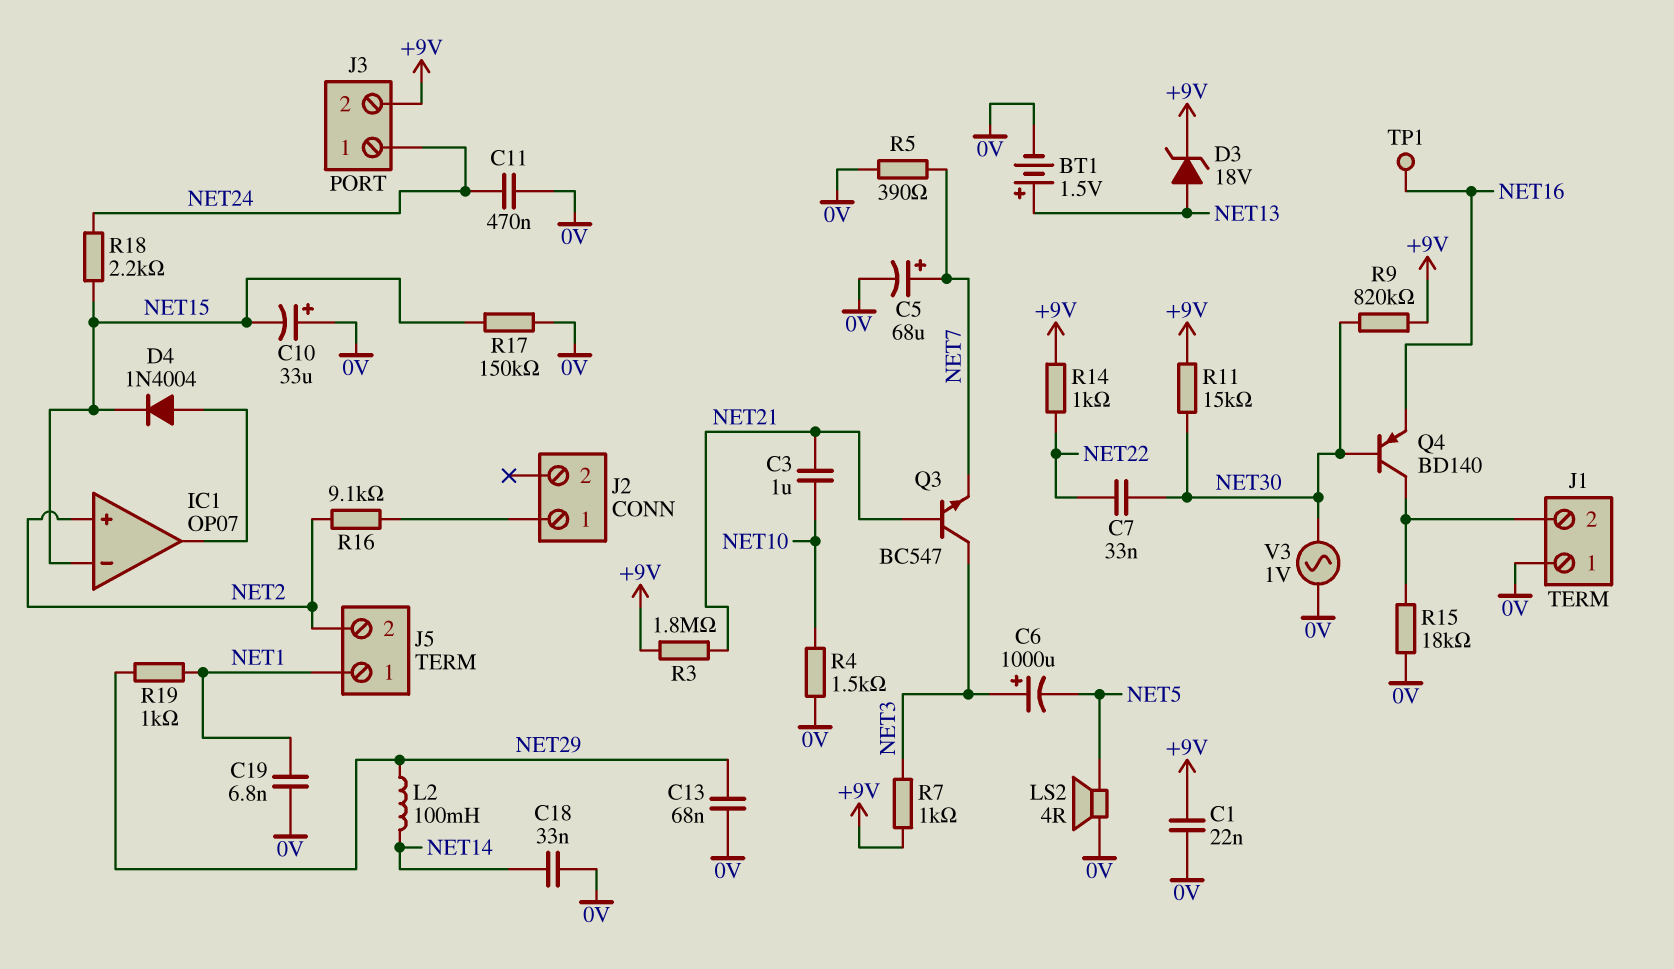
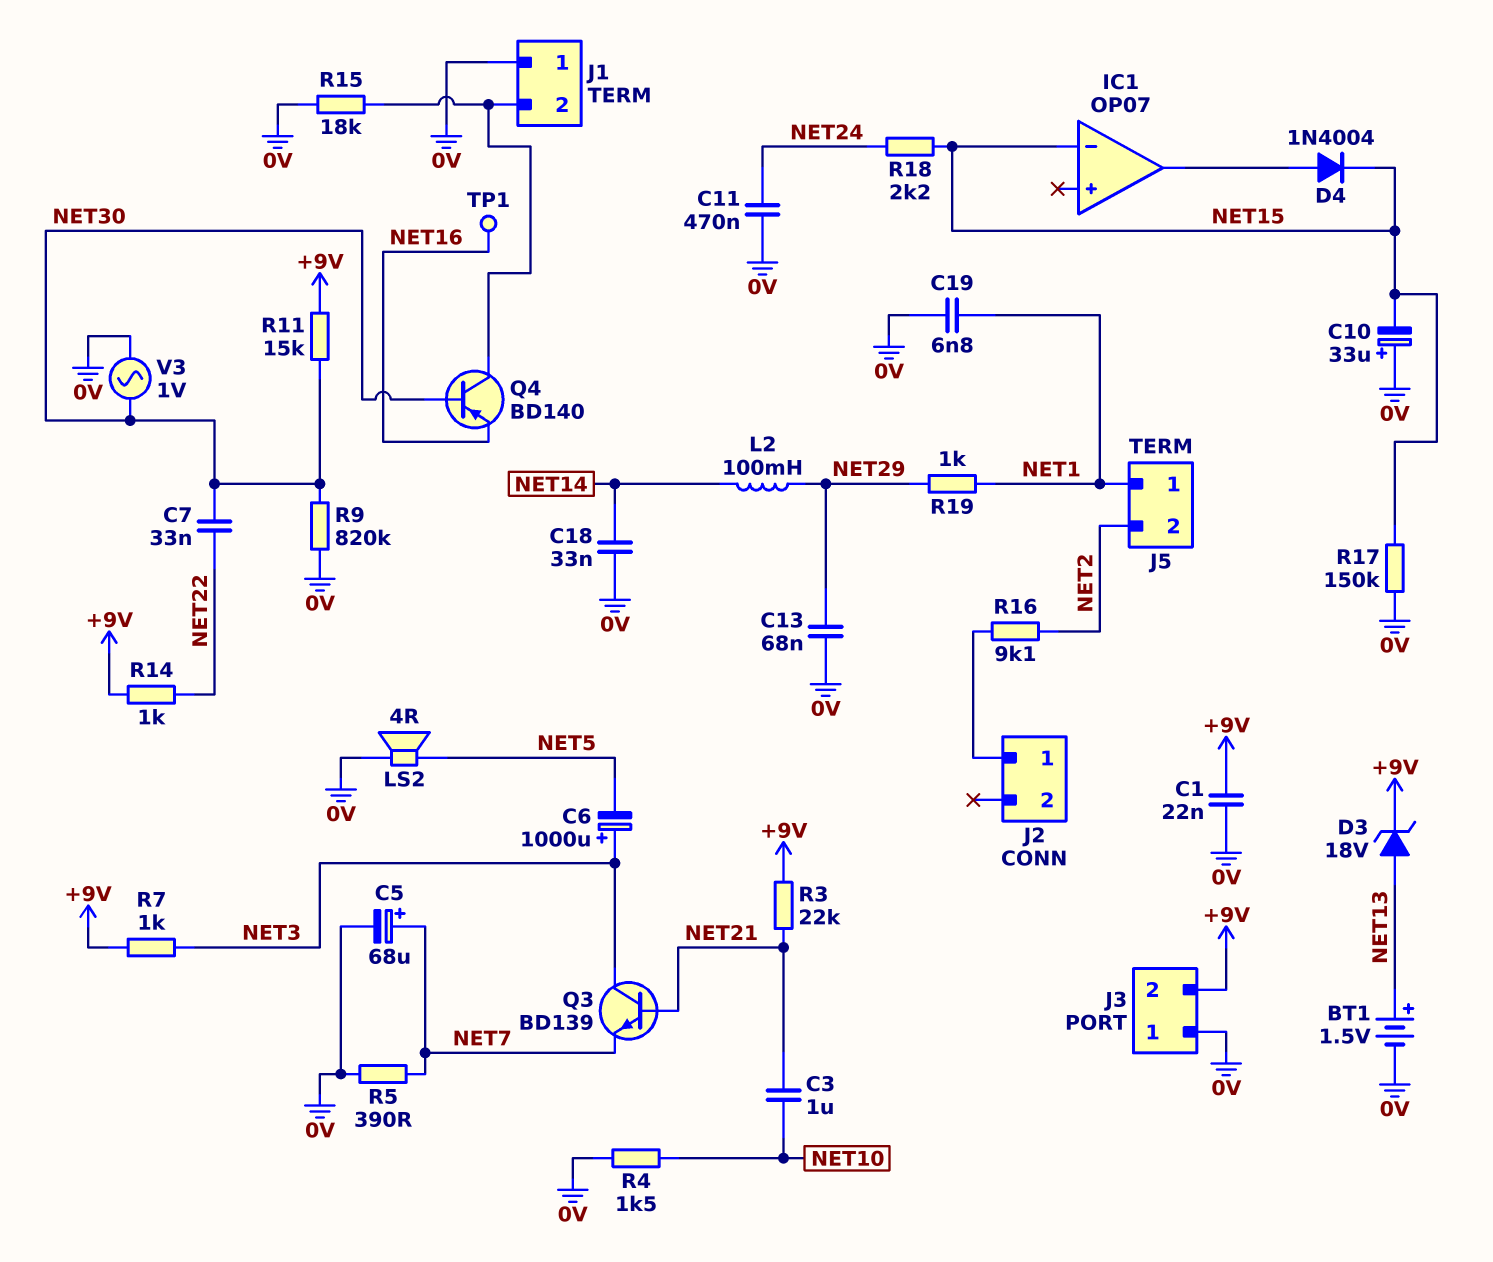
IC1 pin in+: NET2 -> none
J3 pin 1: NET24 -> 0V
Q3: NPN BC547 (B NET21, C NET3, E NET7) -> NPN BD139 (B NET21, C NET3, E NET7)
R3: 1.8M (+9V, NET21) -> 22k (+9V, NET21)
R9: 820k (+9V, NET30) -> 820k (0V, NET30)

